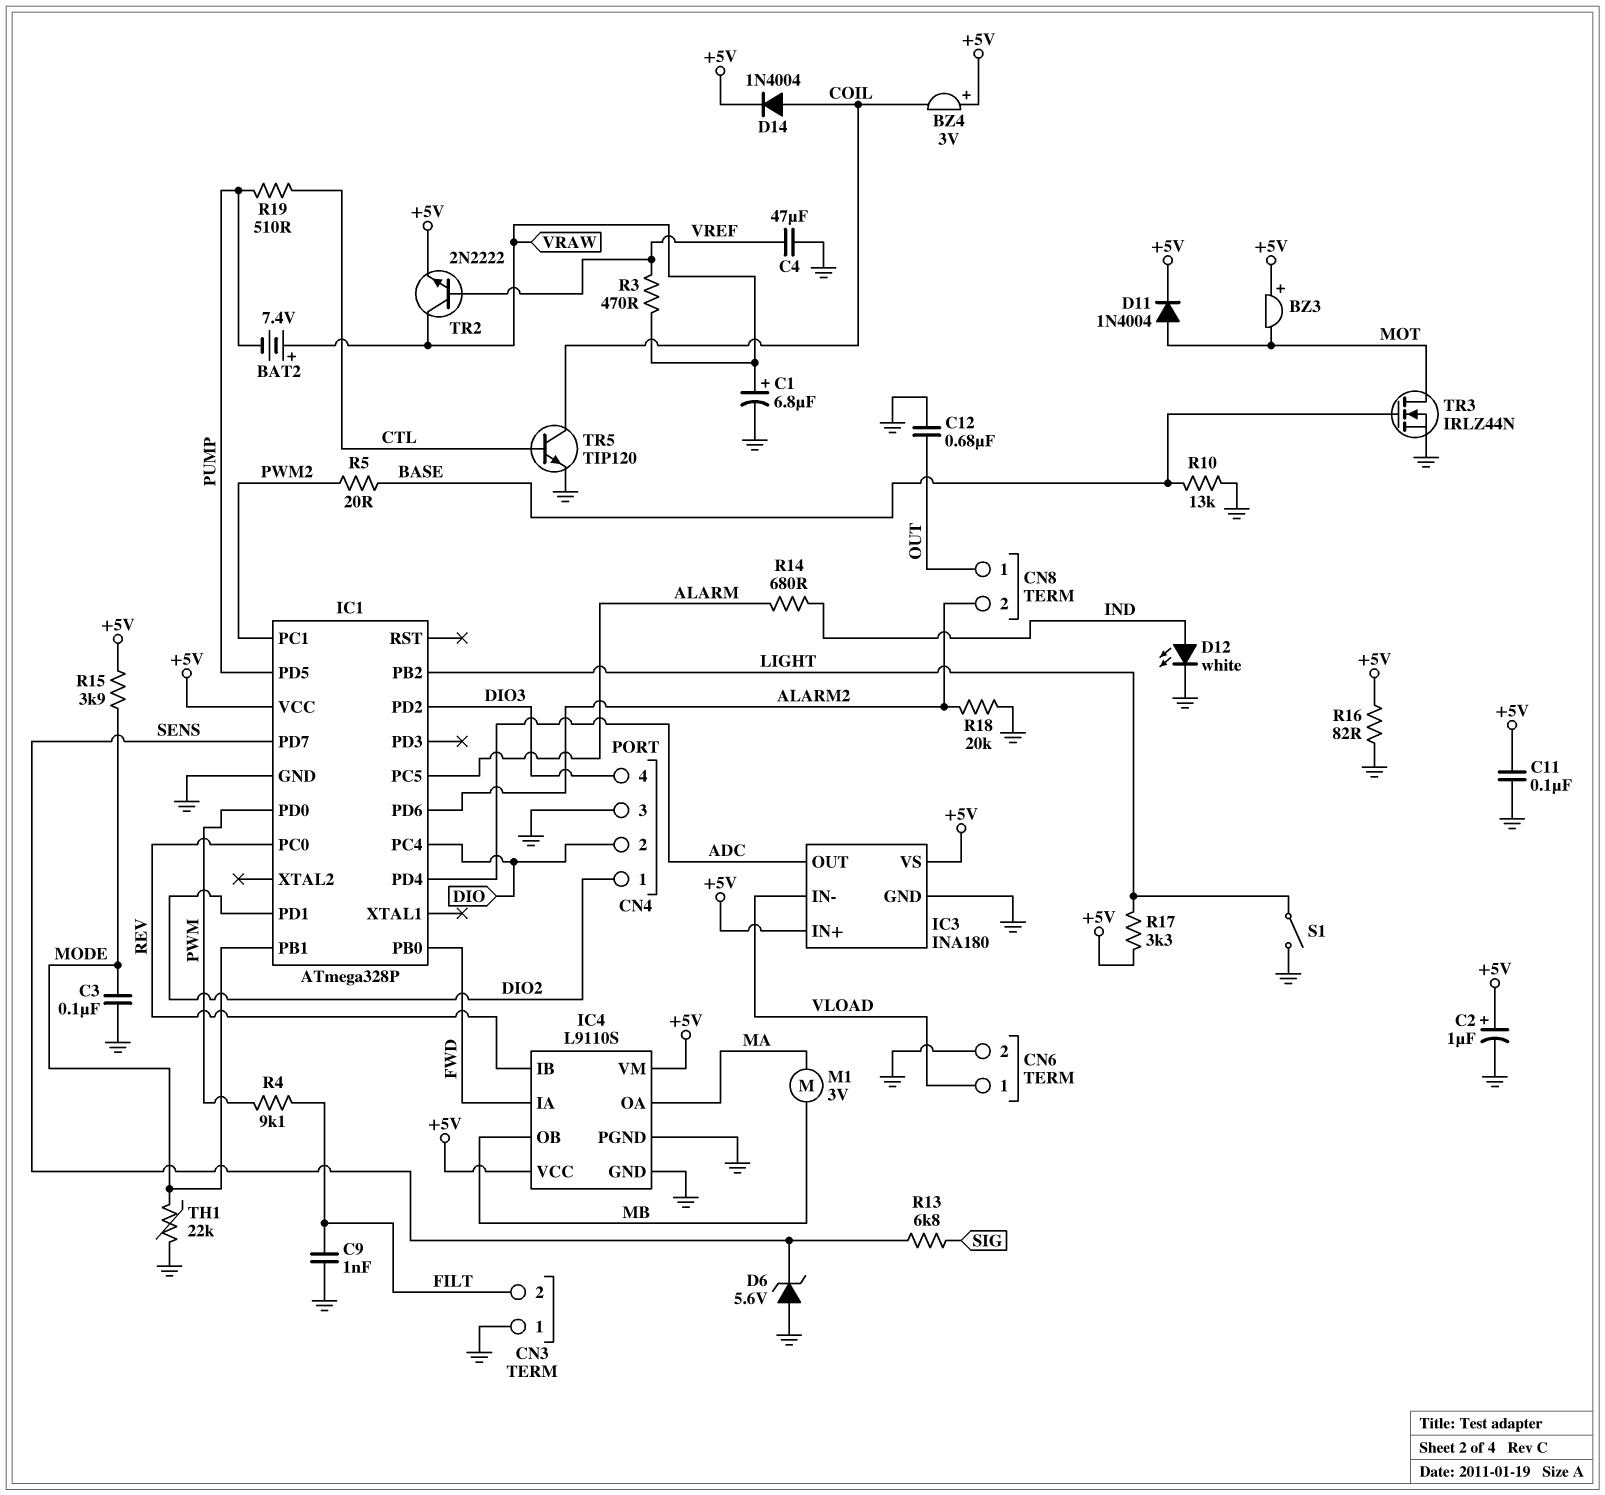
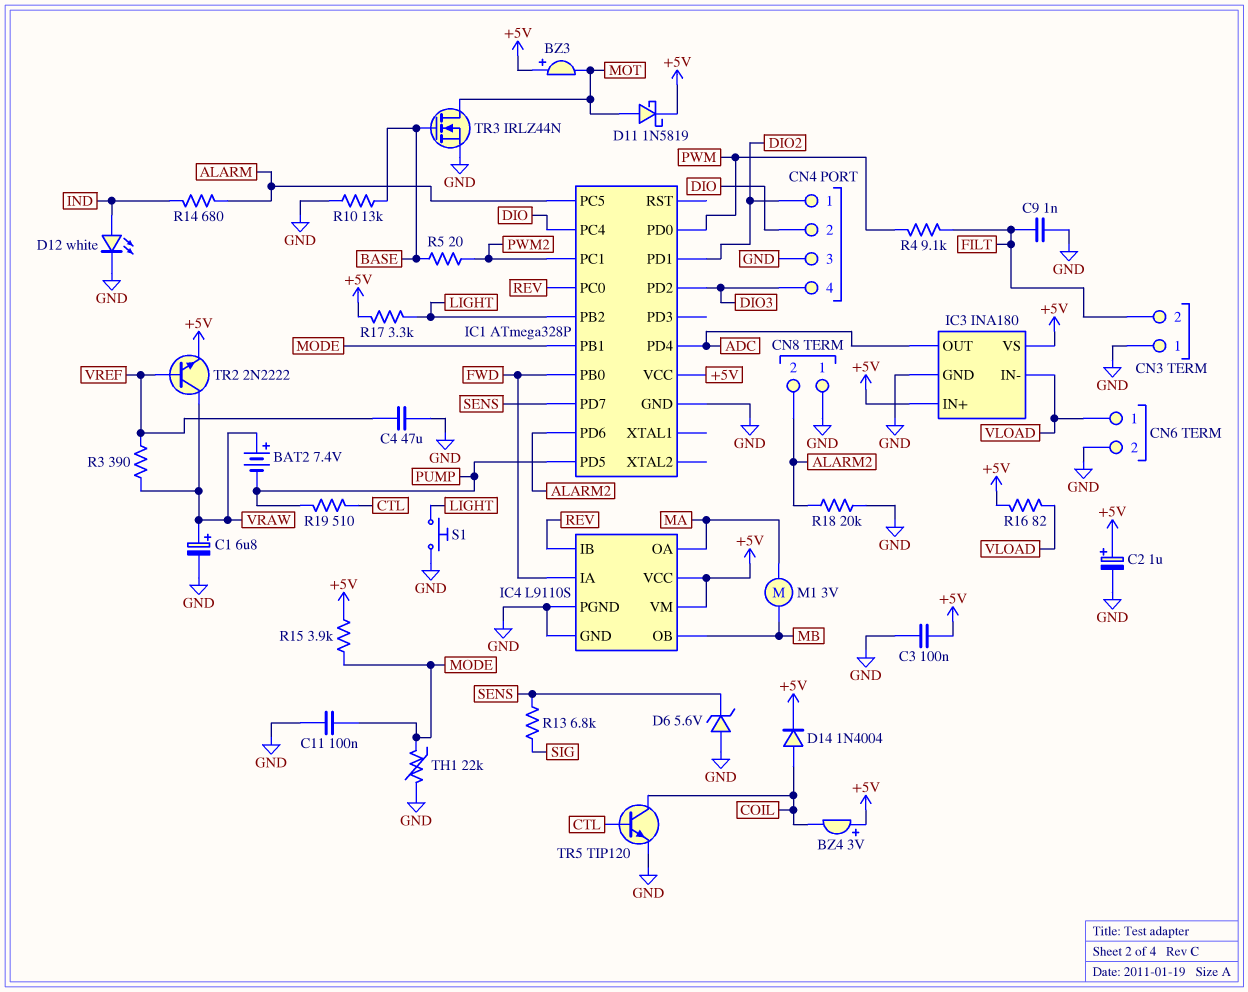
C3: 100nF (GND, MODE) -> 100nF (+5V, GND)
C11: 100nF (+5V, GND) -> 100nF (GND, MODE)
C12: 680nF (GND, OUT) -> none
CN8 pin 1: OUT -> GND
D11: diode 1N4004 (A MOT, K +5V) -> schottky 1N5819 (A MOT, K +5V)
R3: 470 (VRAW, VREF) -> 390 (VRAW, VREF)
R16: 82 (+5V, GND) -> 82 (+5V, VLOAD)
S1: switch (GND, LIGHT) -> button (GND, LIGHT)

